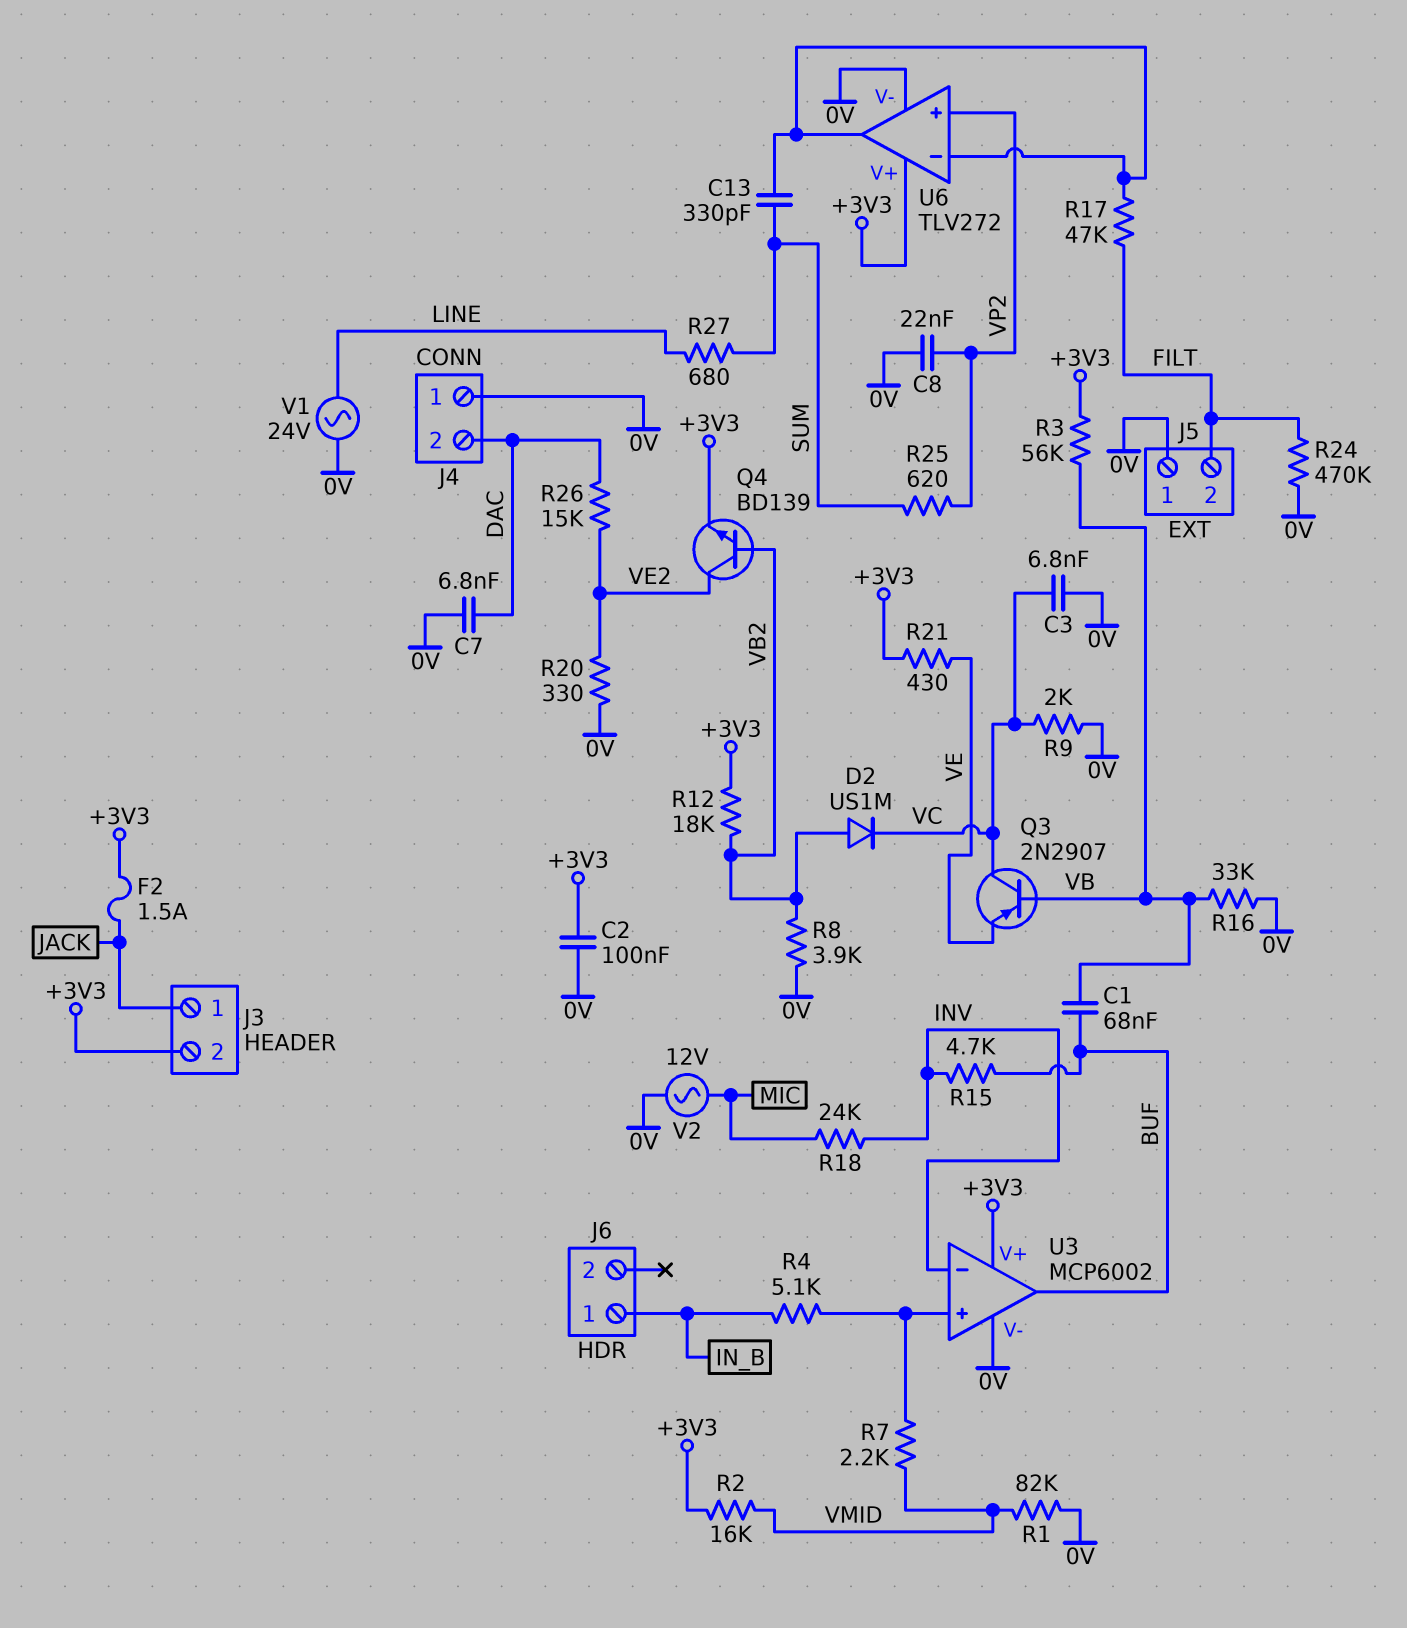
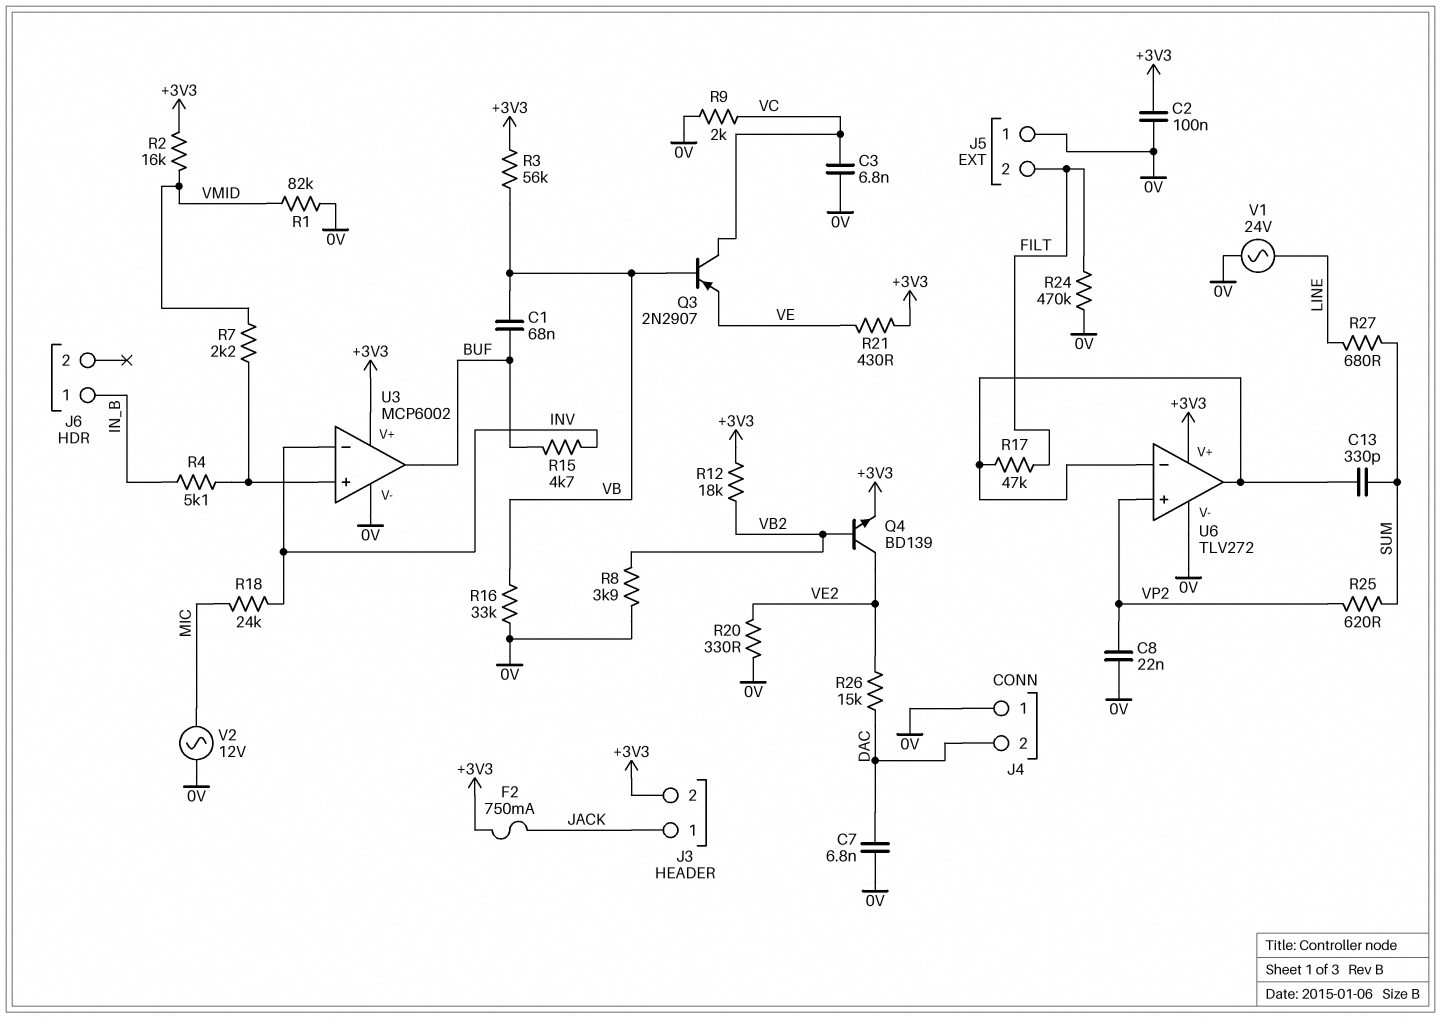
D2: diode US1M (A VB2, K VC) -> none
F2: 1.5A (+3V3, JACK) -> 750mA (+3V3, JACK)

